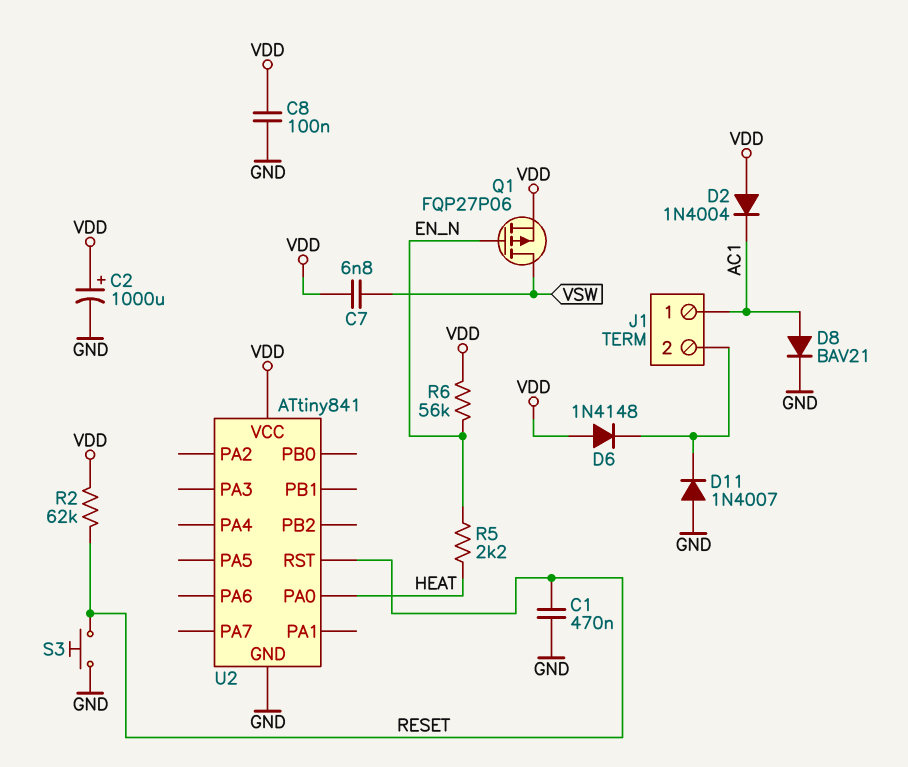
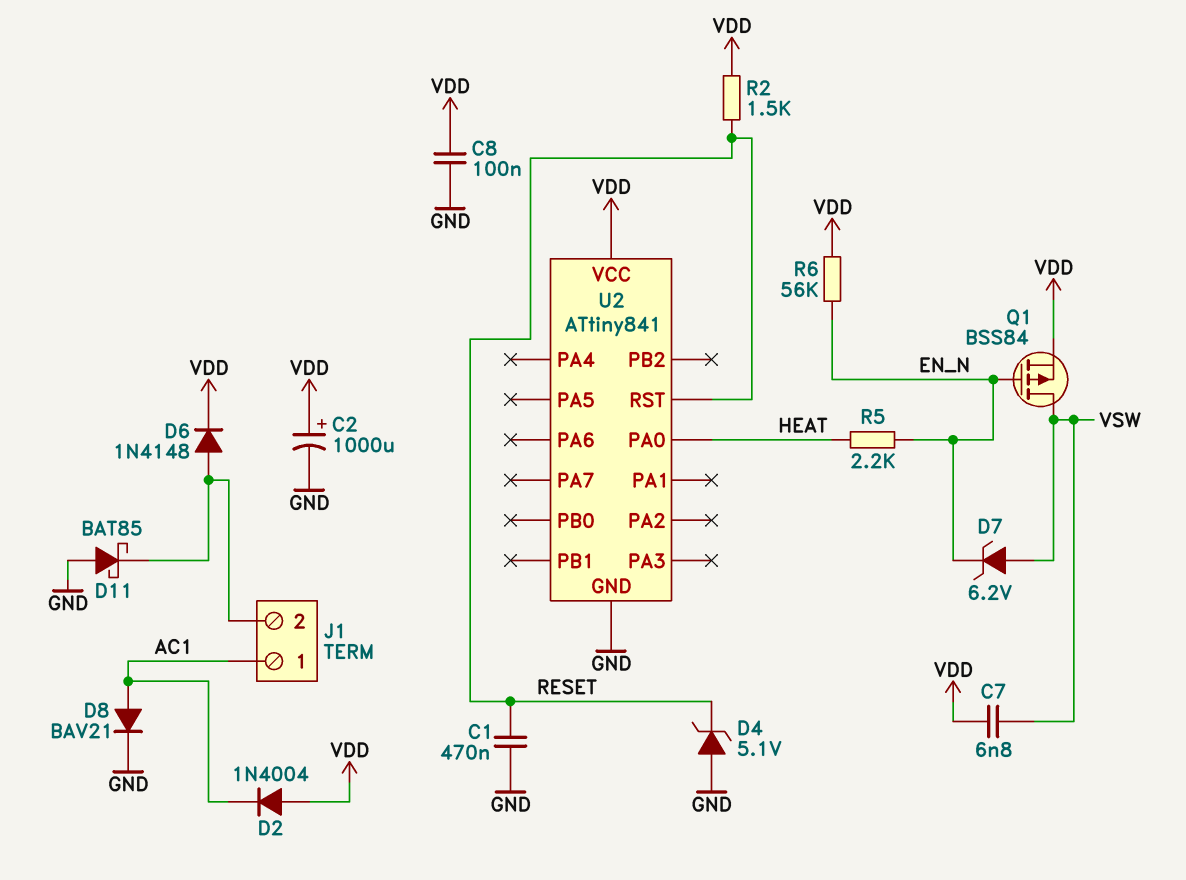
D4: none -> zener 5.1V (A GND, K RESET)
D6: diode 1N4148 (A VDD, K J1/2) -> diode 1N4148 (A J1/2, K VDD)
D7: none -> zener 6.2V (A VSW, K EN_N)
D11: diode 1N4007 (A GND, K J1/2) -> schottky BAT85 (A GND, K J1/2)
Q1: PMOS FQP27P06 (G EN_N, D VSW, S VDD) -> PMOS BSS84 (G EN_N, D VSW, S VDD)
R2: 62k (RESET, VDD) -> 1.5k (RESET, VDD)
S3: button (GND, RESET) -> none

